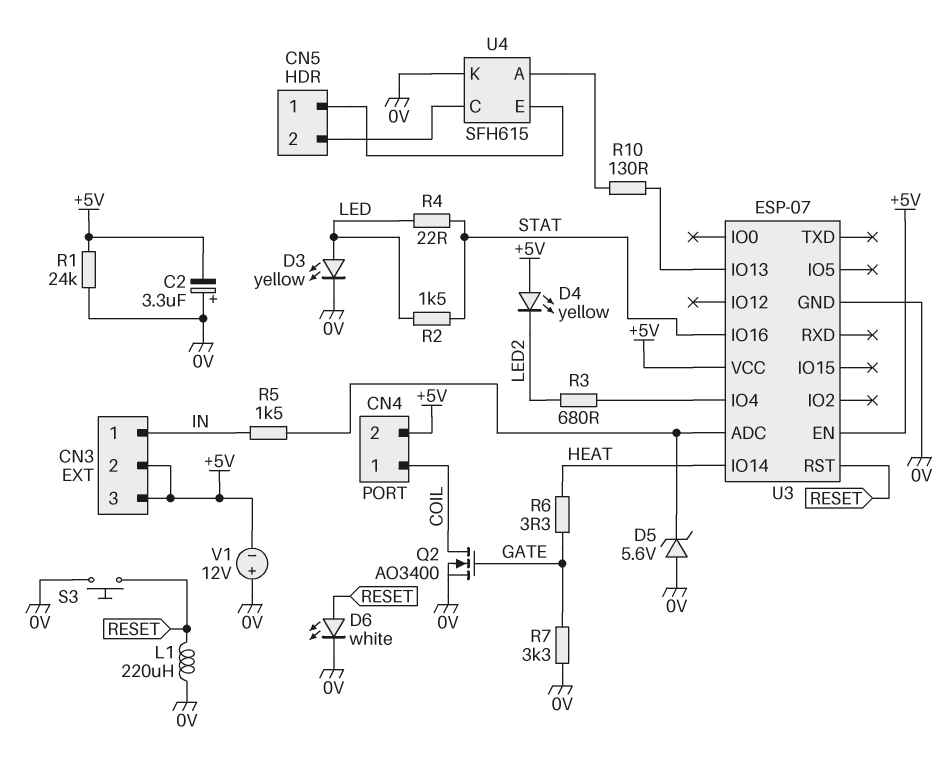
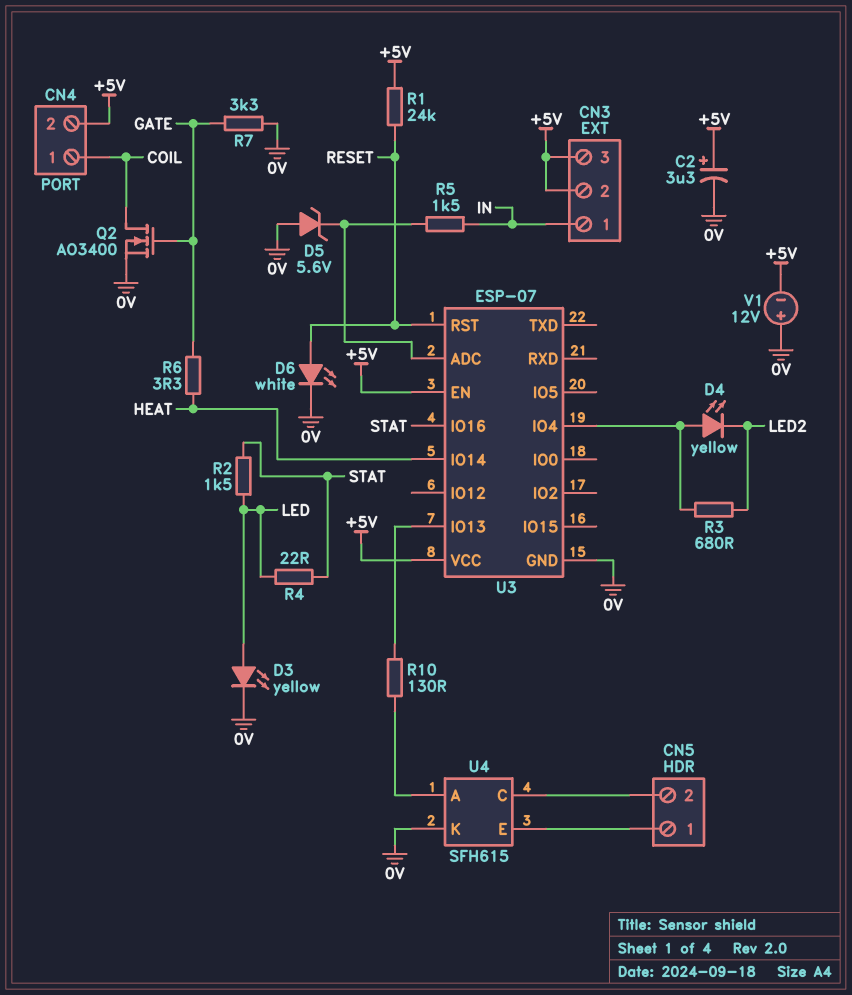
C2: 3.3uF (plus 0V, minus +5V) -> 3.3uF (plus +5V, minus 0V)
D4: LED yellow (A +5V, K LED2) -> LED yellow (A U3/IO4, K LED2)
L1: 220uH (0V, RESET) -> none
R1: 24k (+5V, 0V) -> 24k (+5V, RESET)
S3: button (0V, RESET) -> none

